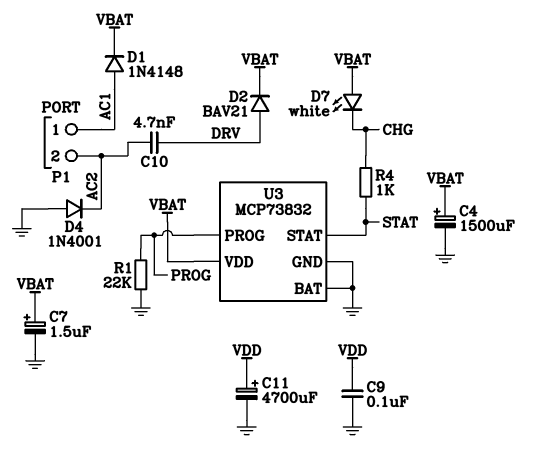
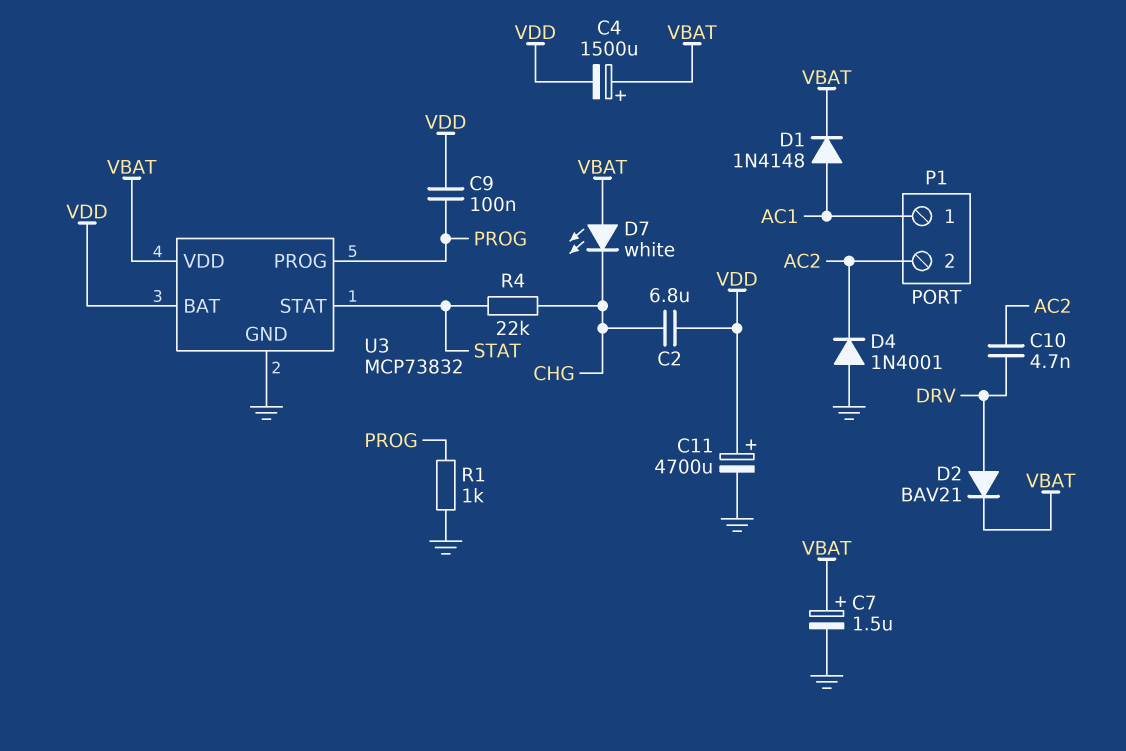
C2: none -> 6.8uF (CHG, VDD)
C4: 1500uF (plus VBAT, minus GND) -> 1500uF (plus VBAT, minus VDD)
C9: 100nF (GND, VDD) -> 100nF (PROG, VDD)
R1: 22k (GND, PROG) -> 1k (GND, PROG)
R4: 1k (CHG, STAT) -> 22k (CHG, STAT)
U3 pin BAT: GND -> VDD

